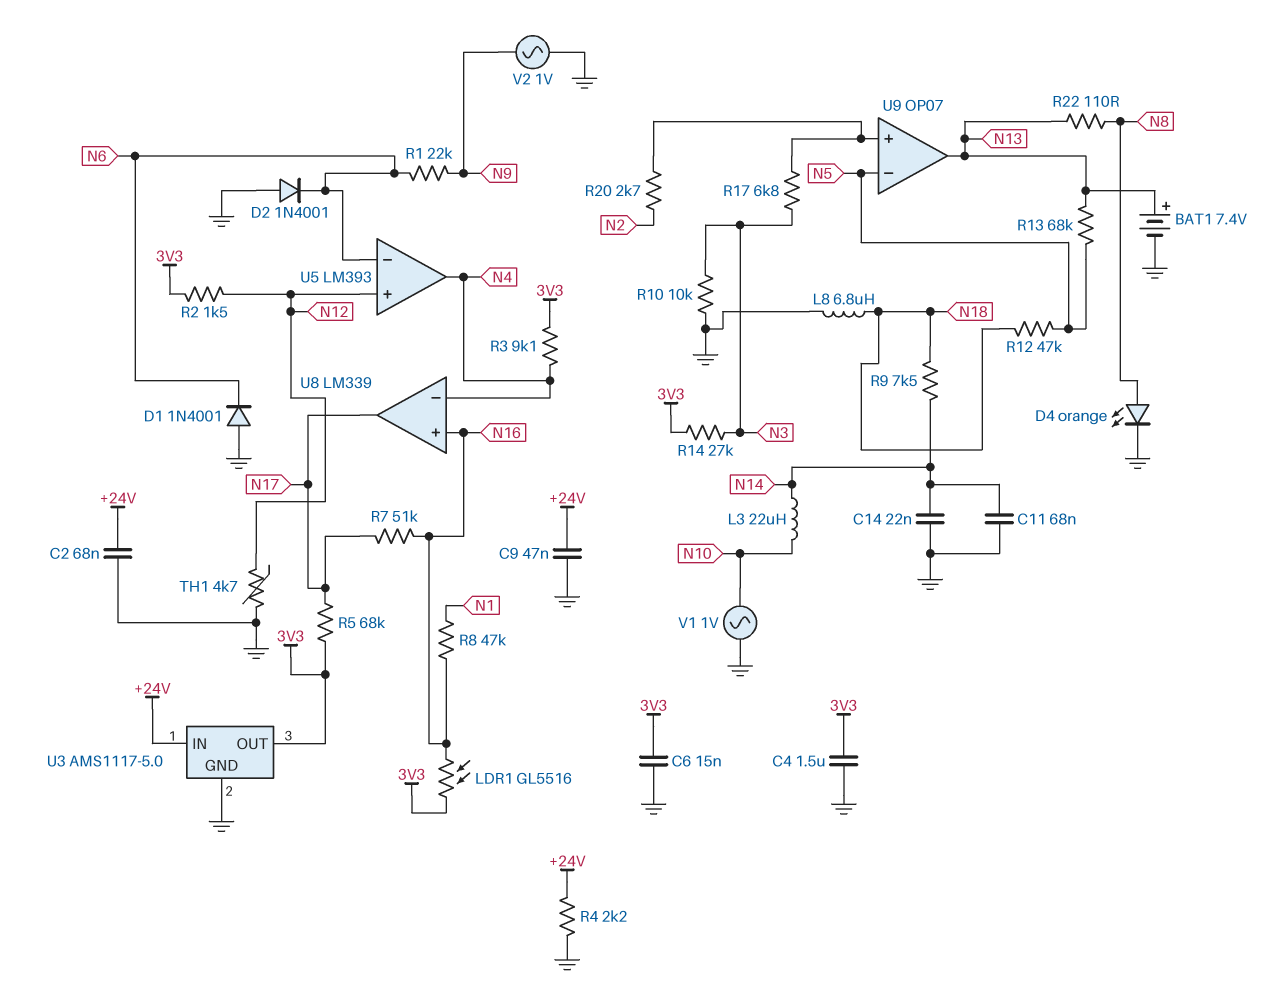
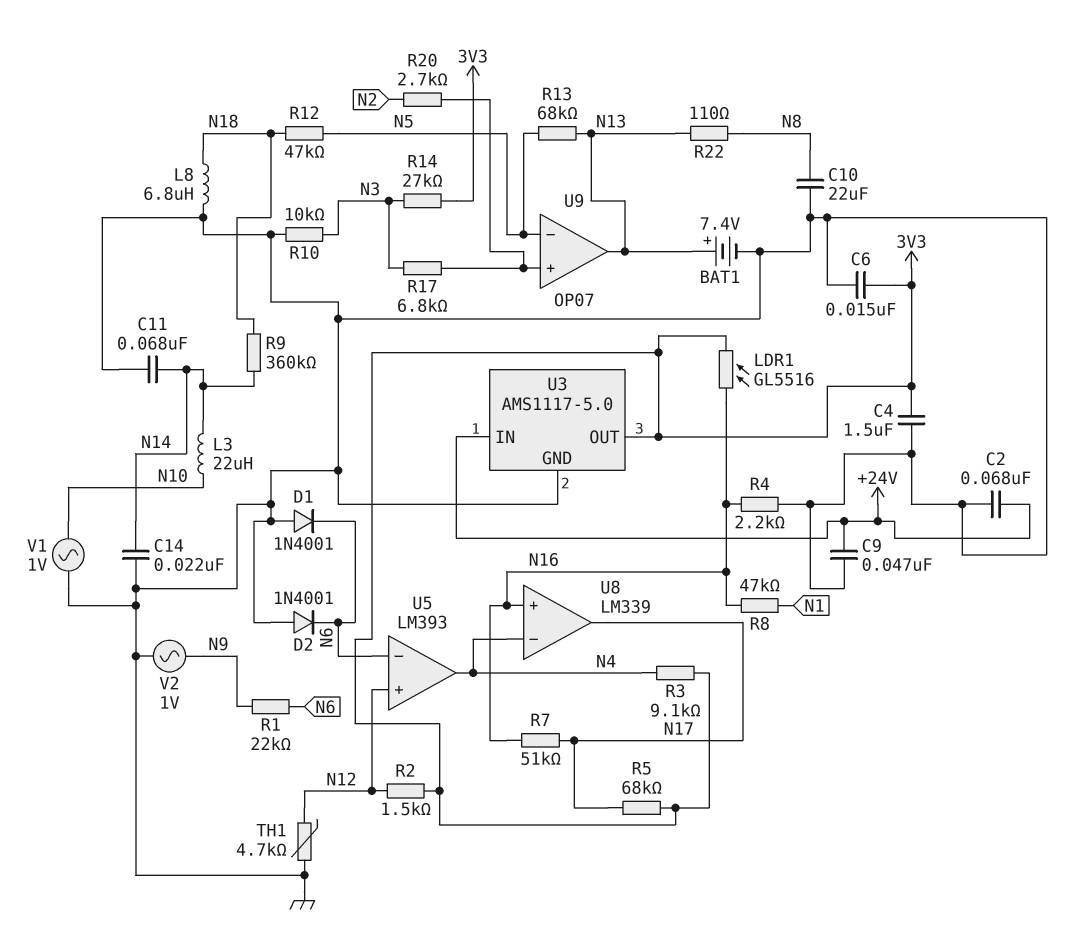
C10: none -> 22uF (GND, N8)
D4: LED orange (A N8, K GND) -> none
R4: 2.2k (+24V, GND) -> 2.2k (GND, N16)
R9: 7.5k (N14, N18) -> 360k (N14, N18)

